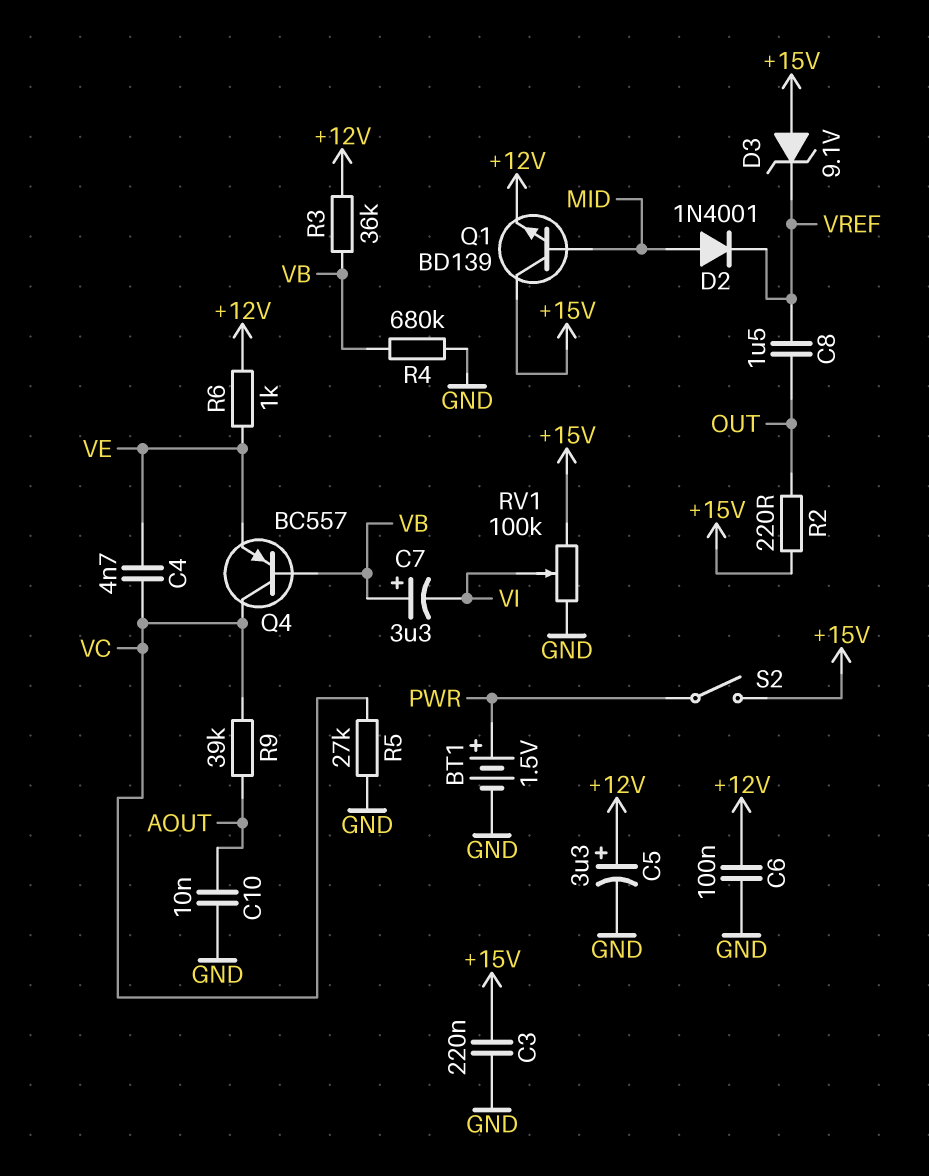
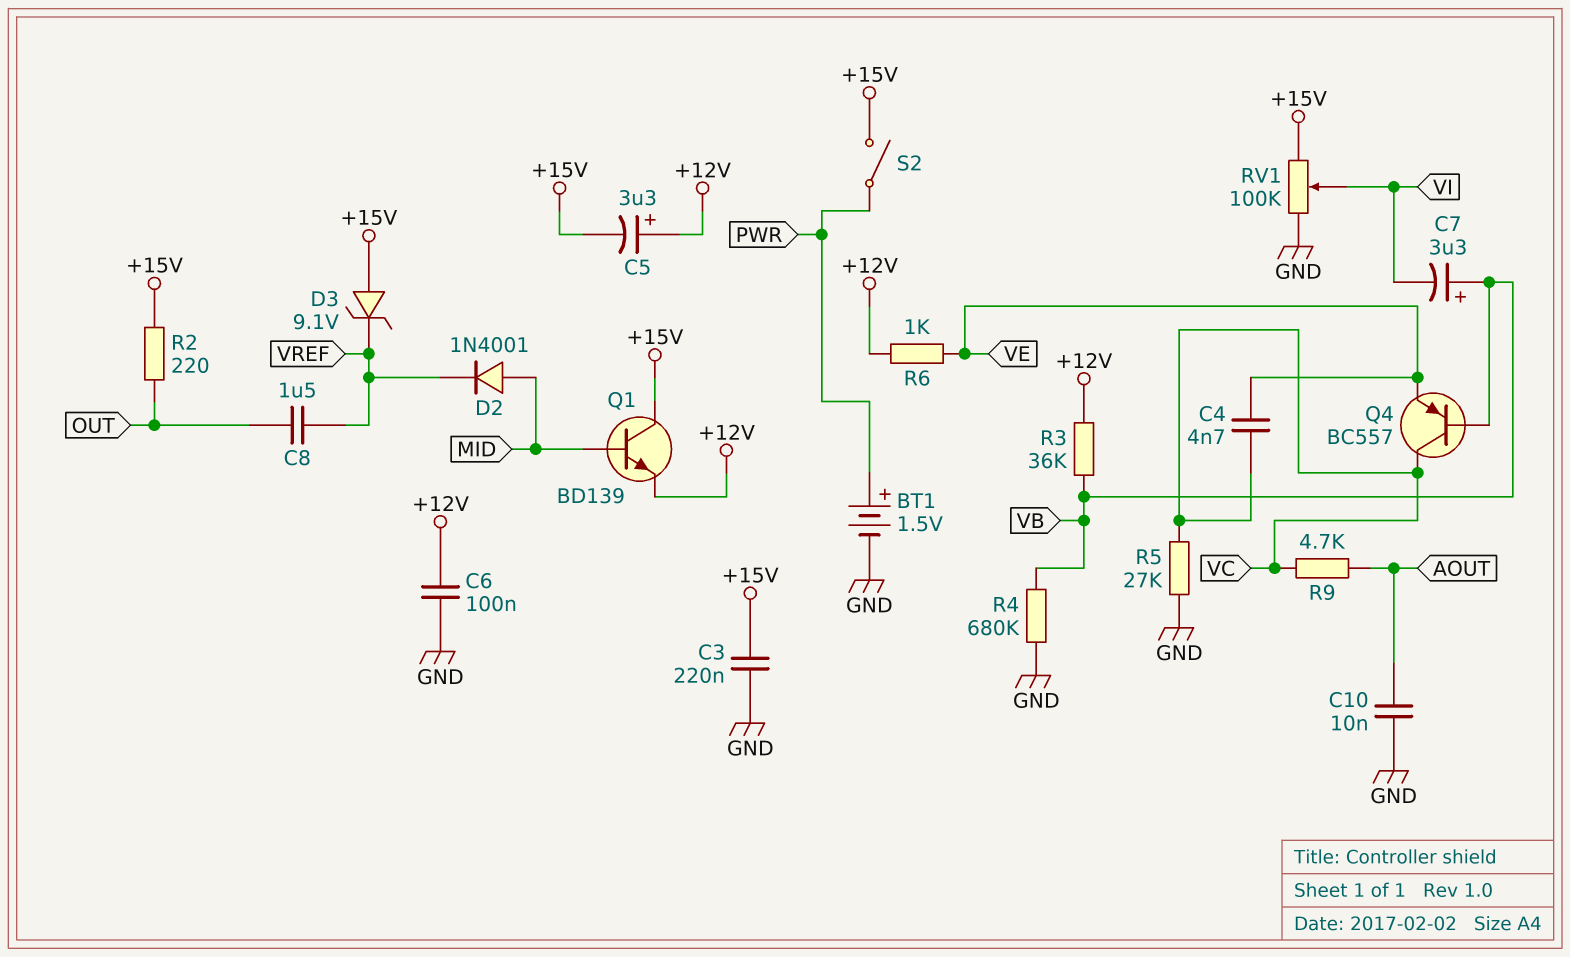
C5: 3.3uF (plus +12V, minus GND) -> 3.3uF (plus +12V, minus +15V)
R9: 39k (AOUT, VC) -> 4.7k (AOUT, VC)

